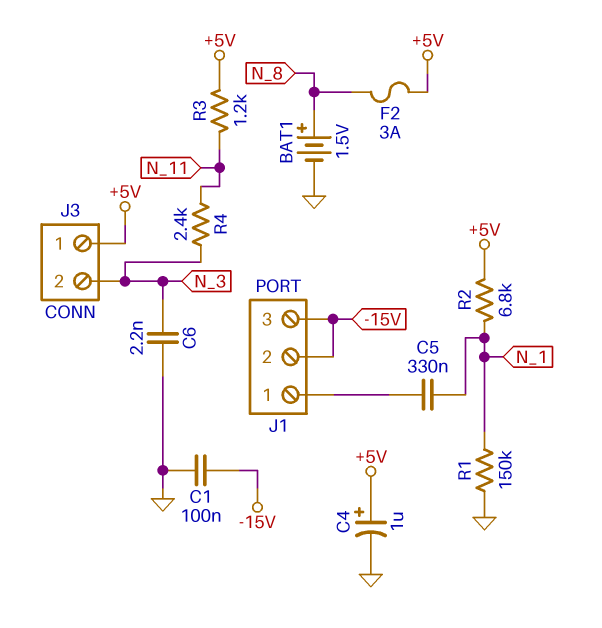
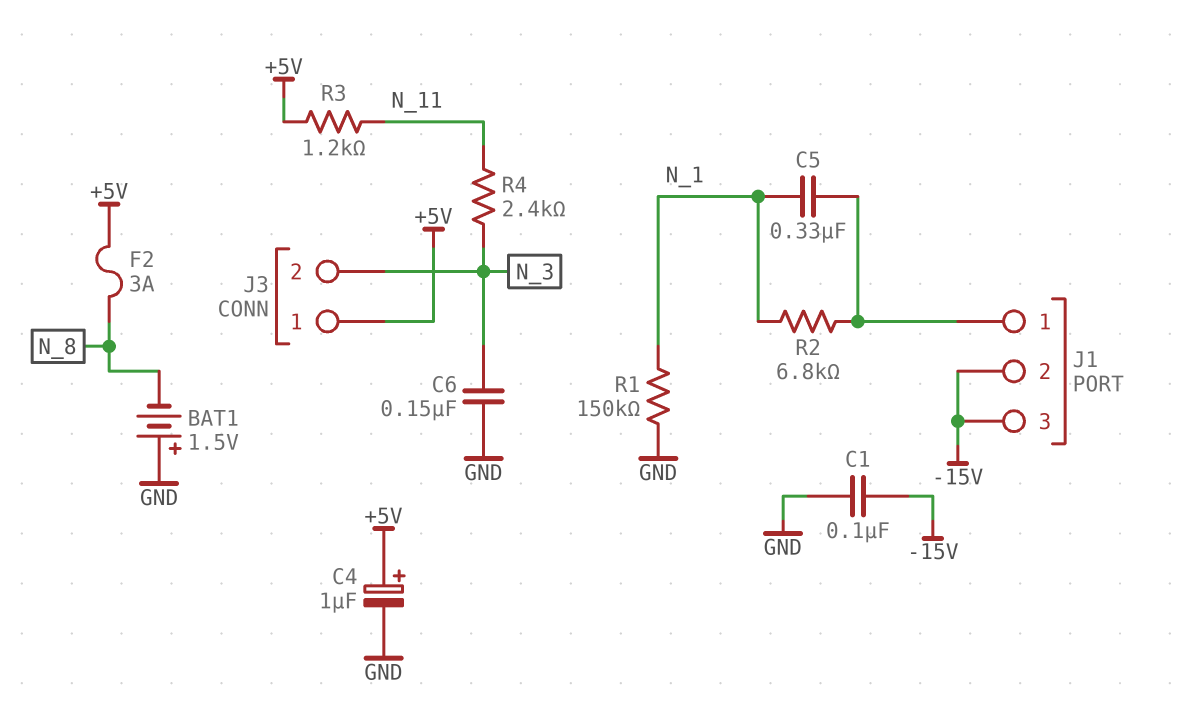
BAT1: 1.5V (plus N_8, minus GND) -> 1.5V (plus GND, minus N_8)
C6: 2.2nF (GND, N_3) -> 150nF (GND, N_3)
R2: 6.8k (+5V, N_1) -> 6.8k (J1/1, N_1)

